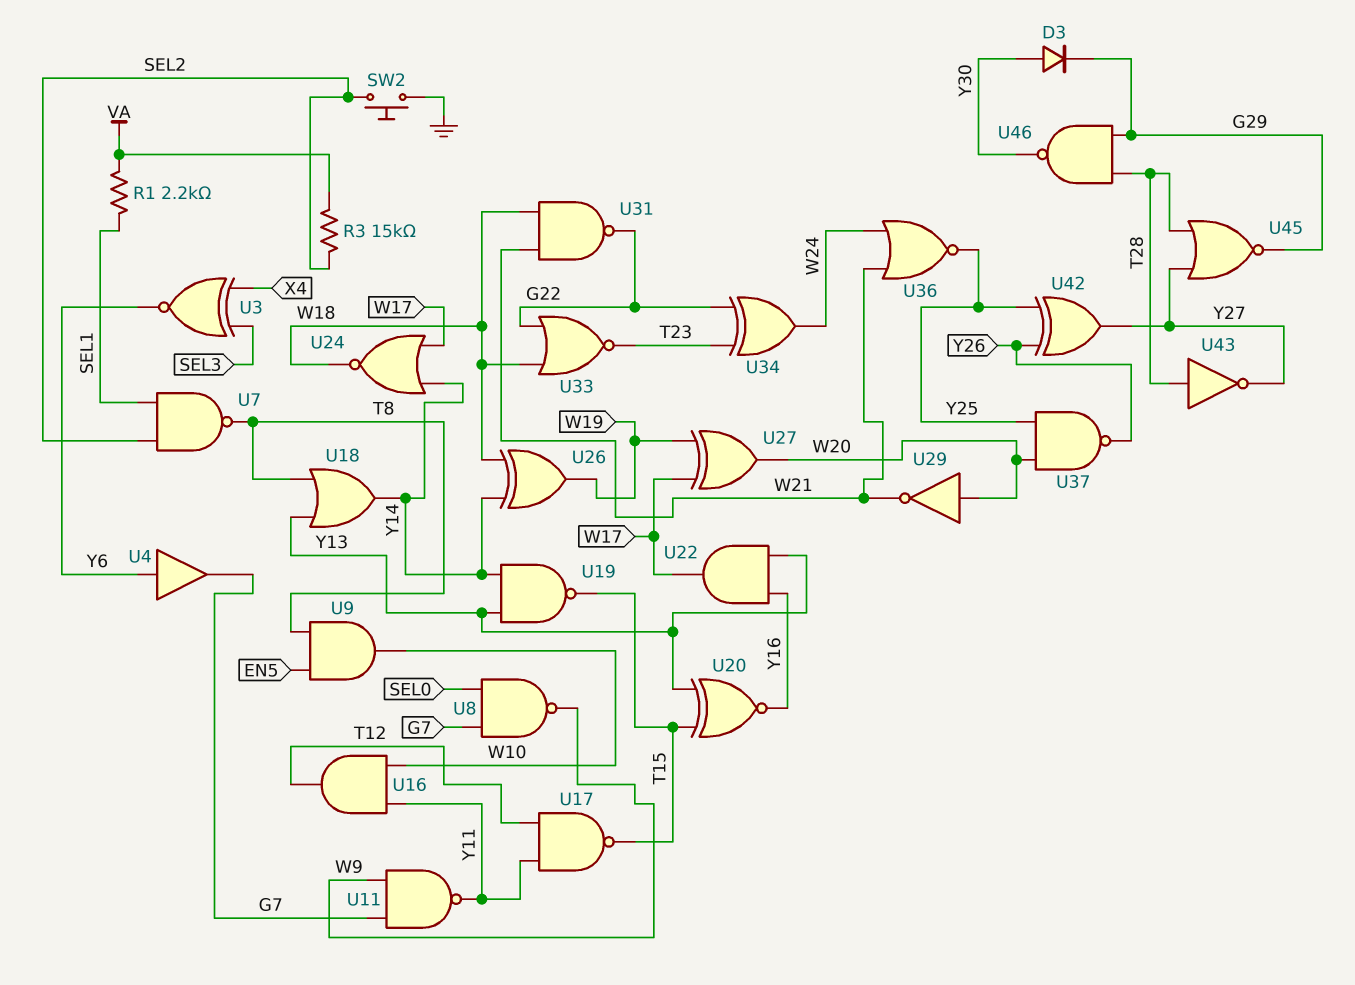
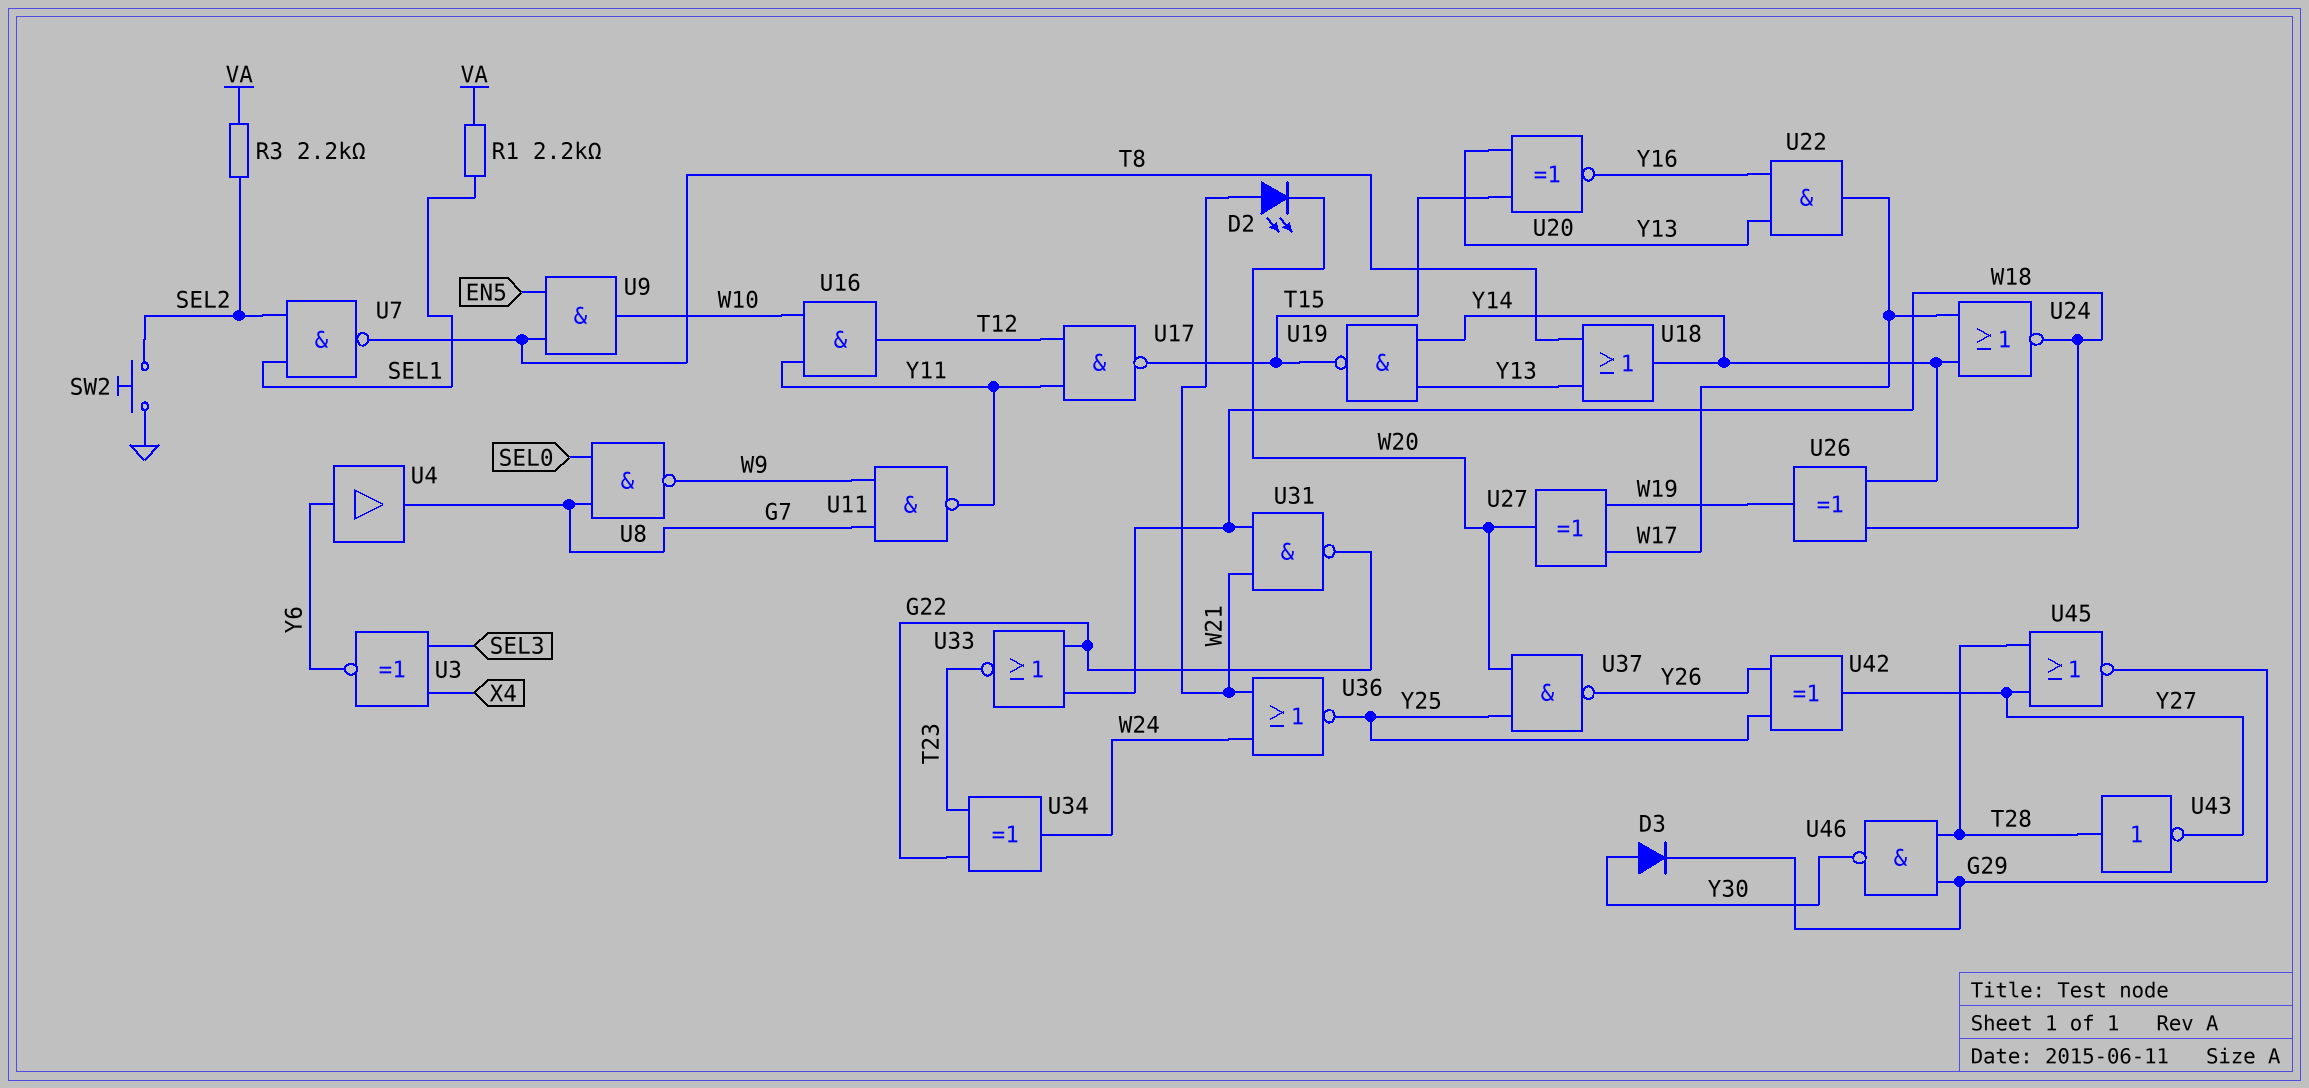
D2: none -> LED (A W21, K W20)
R3: 15k (SEL2, VA) -> 2.2k (SEL2, VA)
U29: NOT (in W20, out W21) -> none

